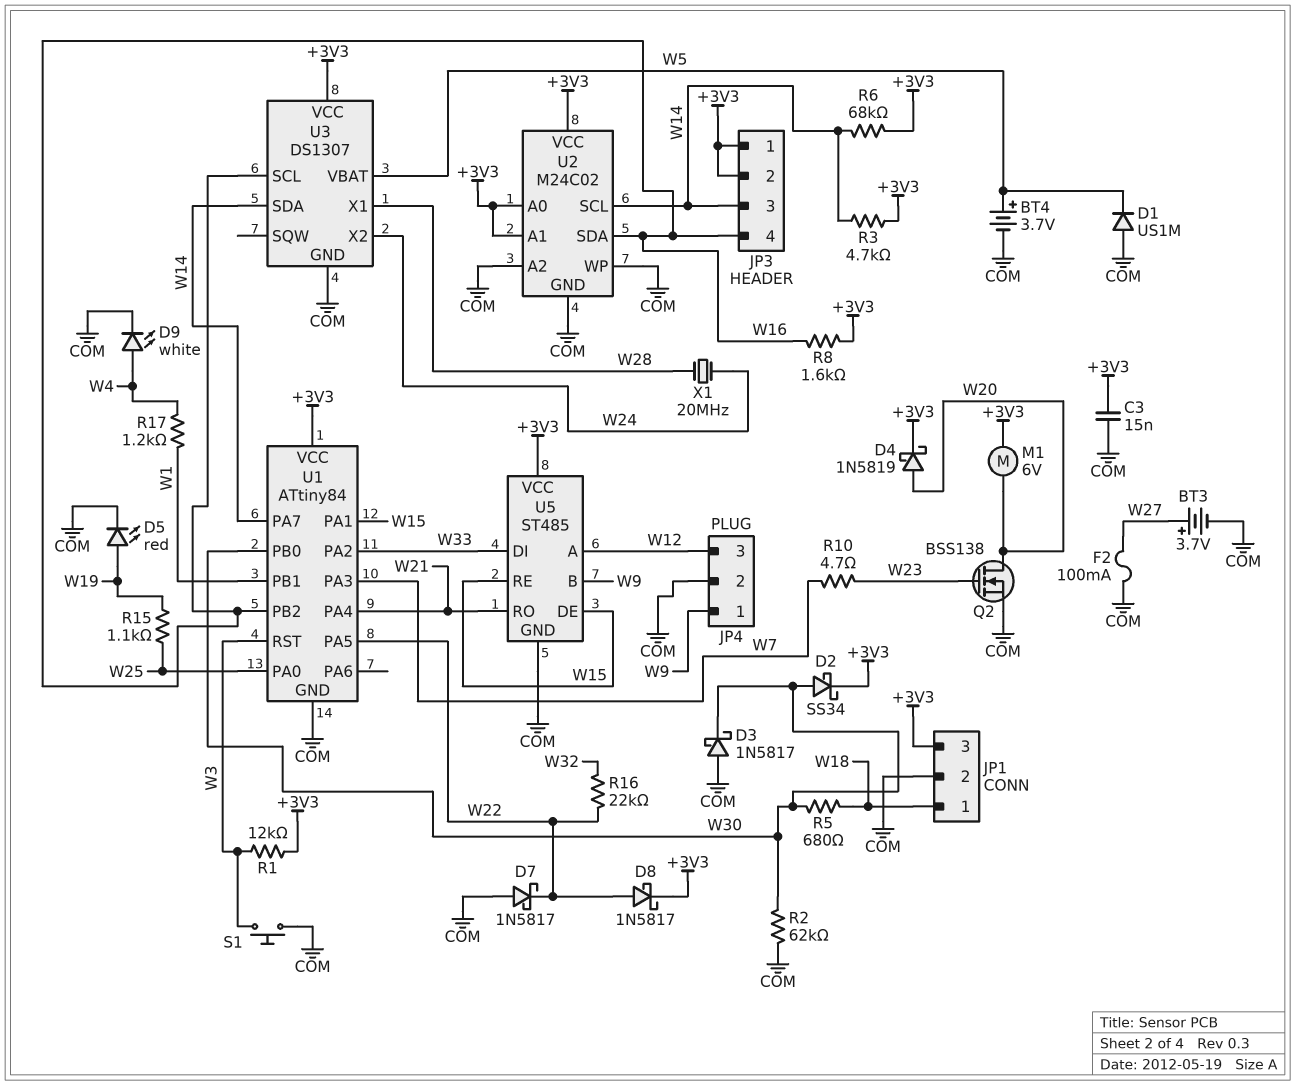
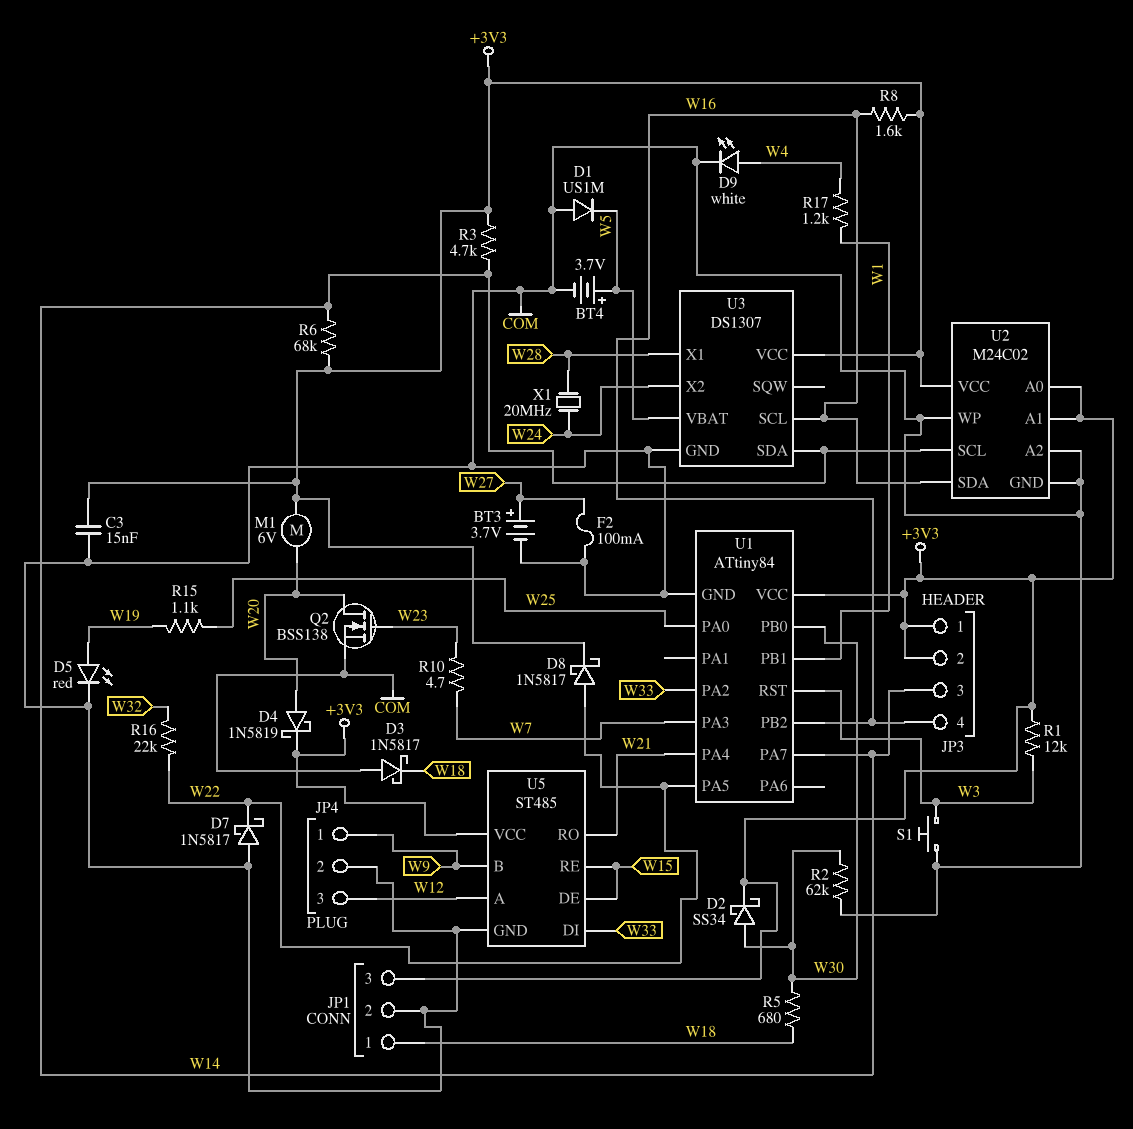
D3: schottky 1N5817 (A COM, K W30) -> schottky 1N5817 (A COM, K W18)
U1 pin PA1: W15 -> none

